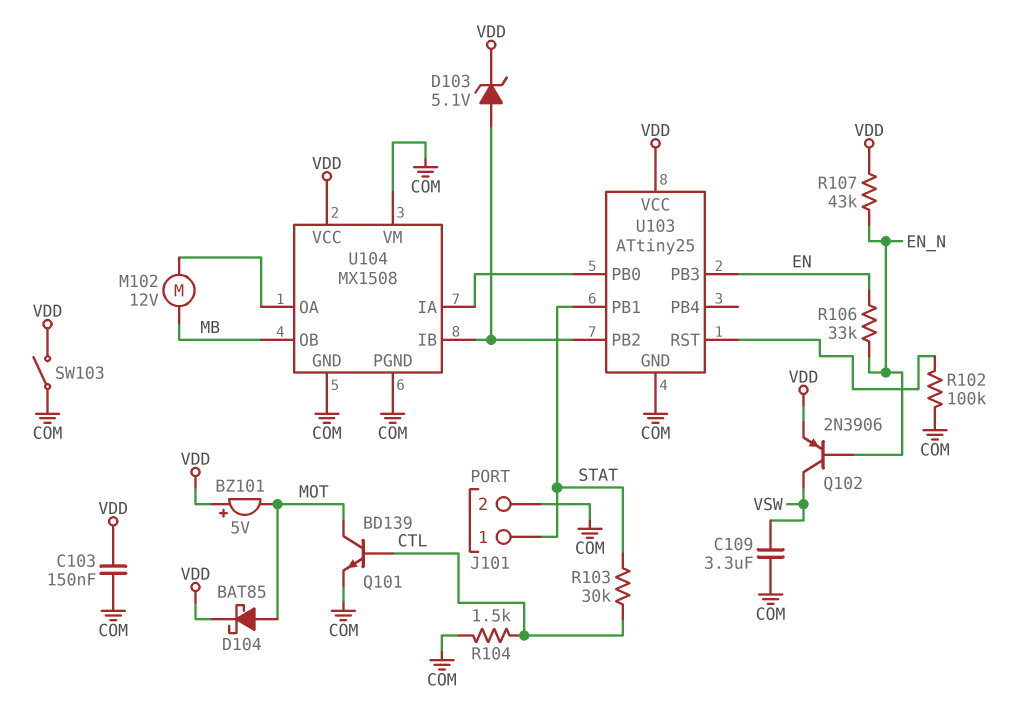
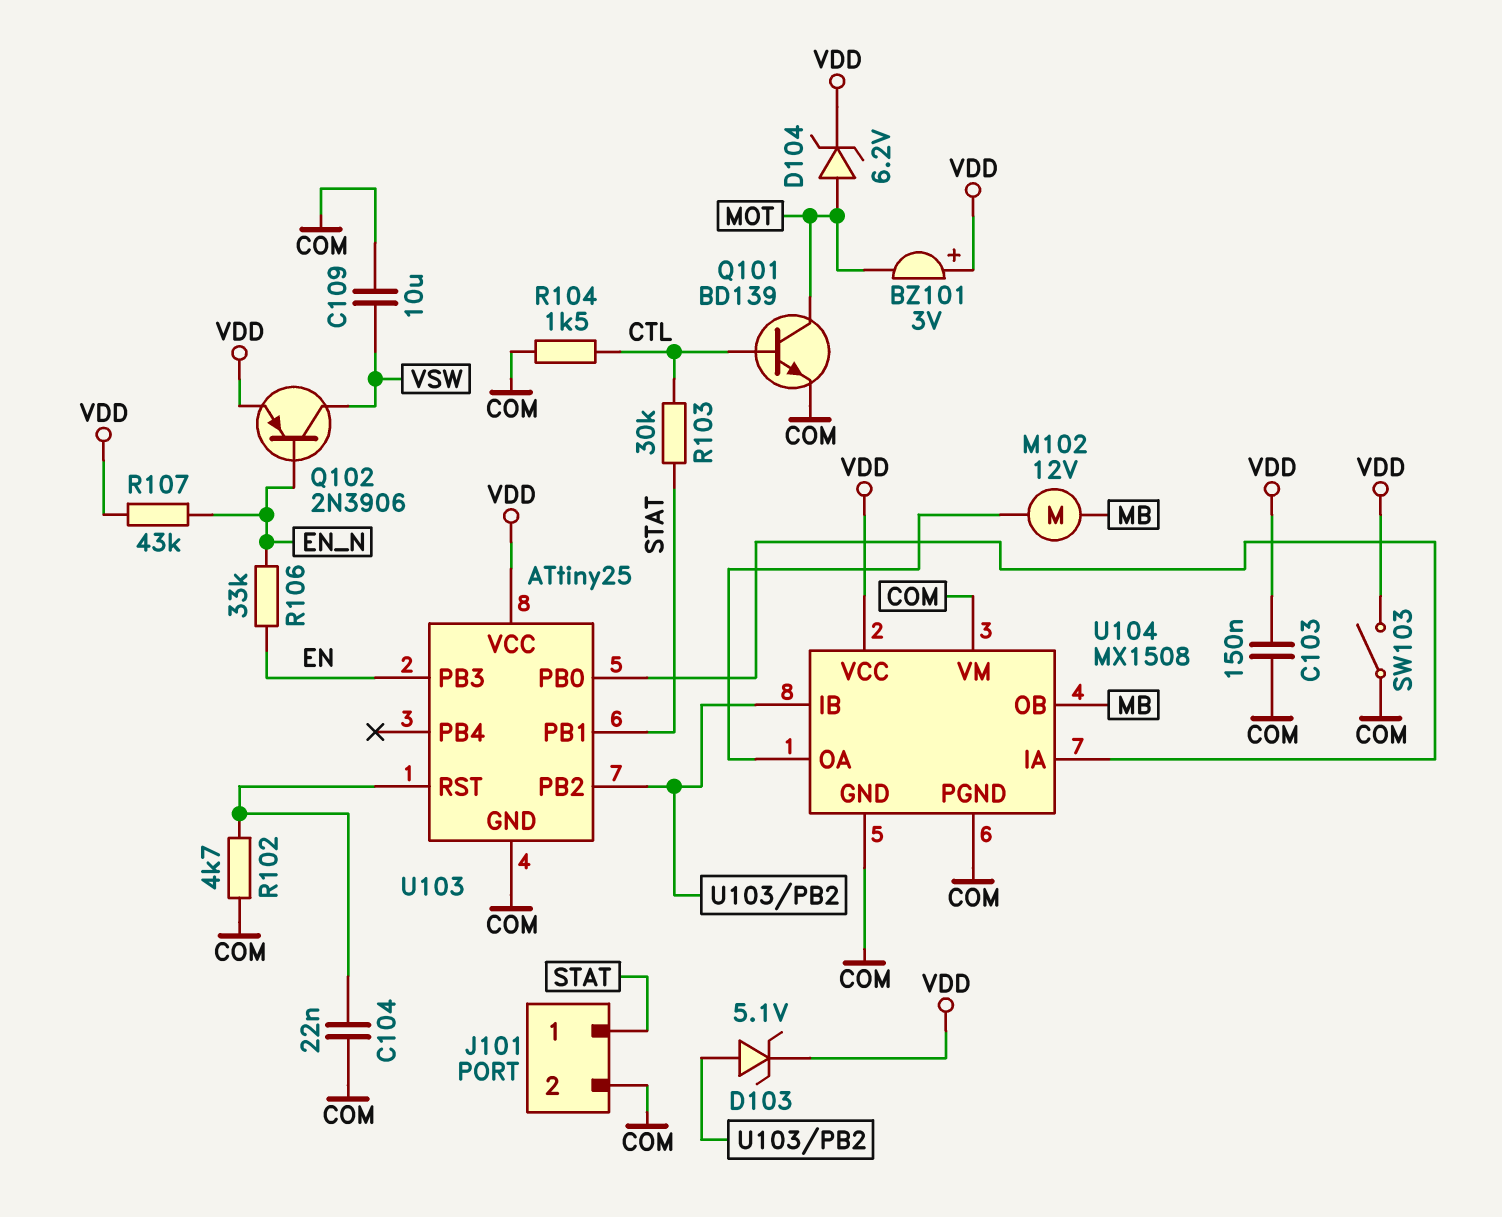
BZ101: buzzer 5V (plus VDD, minus MOT) -> buzzer 3V (plus VDD, minus MOT)
C104: none -> 22nF (COM, U103/RST)
C109: 3.3uF (COM, VSW) -> 10uF (COM, VSW)
D104: schottky BAT85 (A MOT, K VDD) -> zener 6.2V (A MOT, K VDD)
R102: 100k (COM, U103/RST) -> 4.7k (COM, U103/RST)

